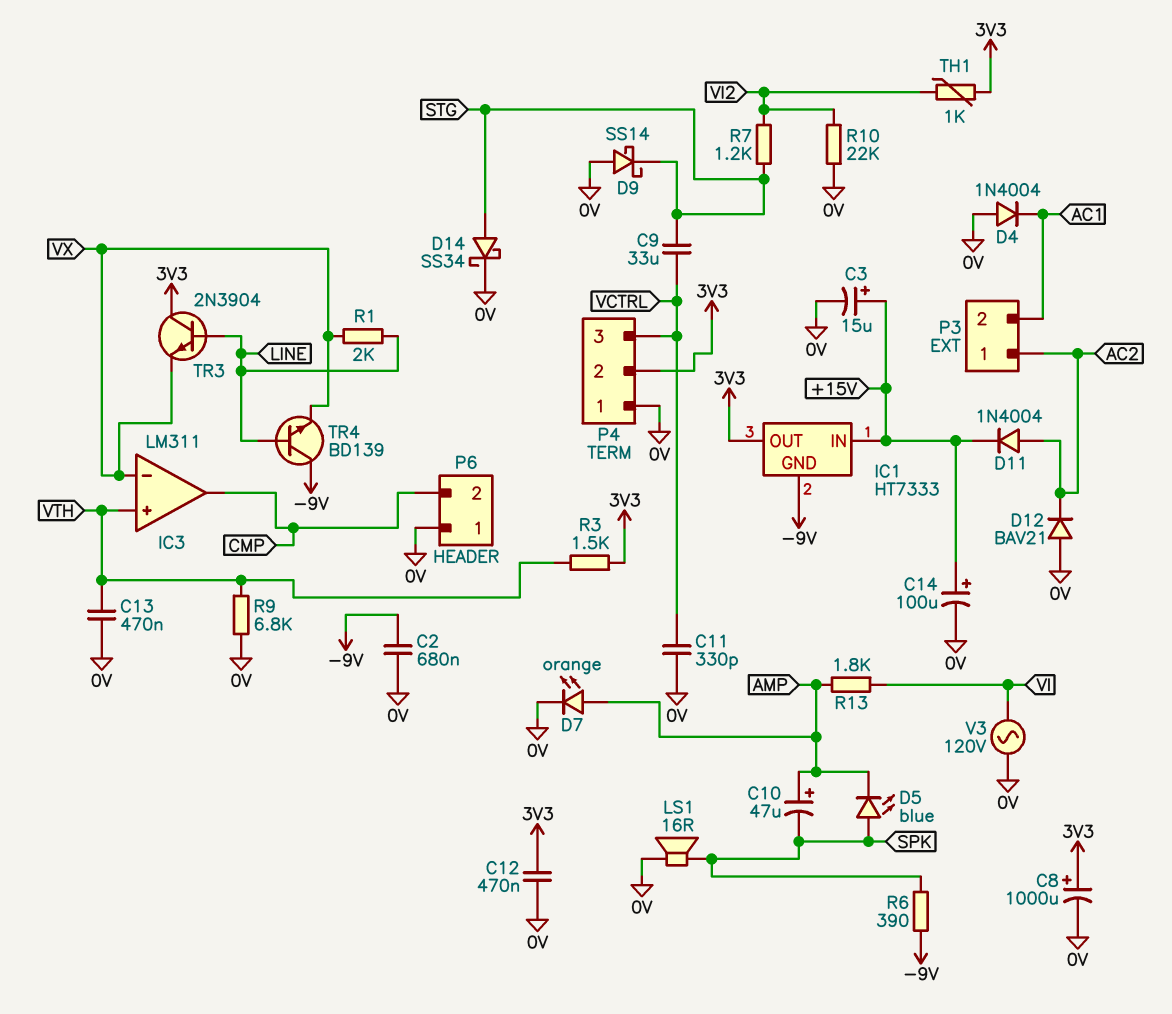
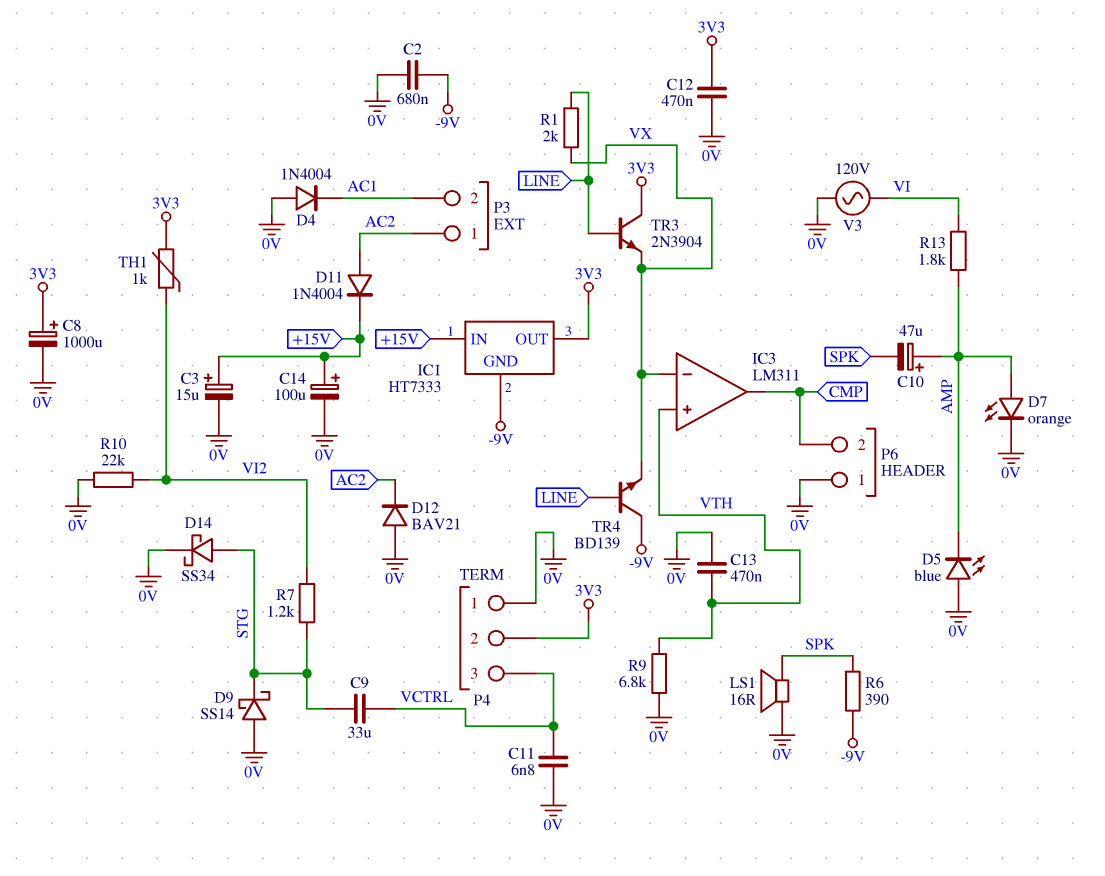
C11: 330pF (0V, VCTRL) -> 6.8nF (0V, VCTRL)
D5: LED blue (A SPK, K AMP) -> LED blue (A 0V, K AMP)
R3: 1.5k (3V3, VTH) -> none

